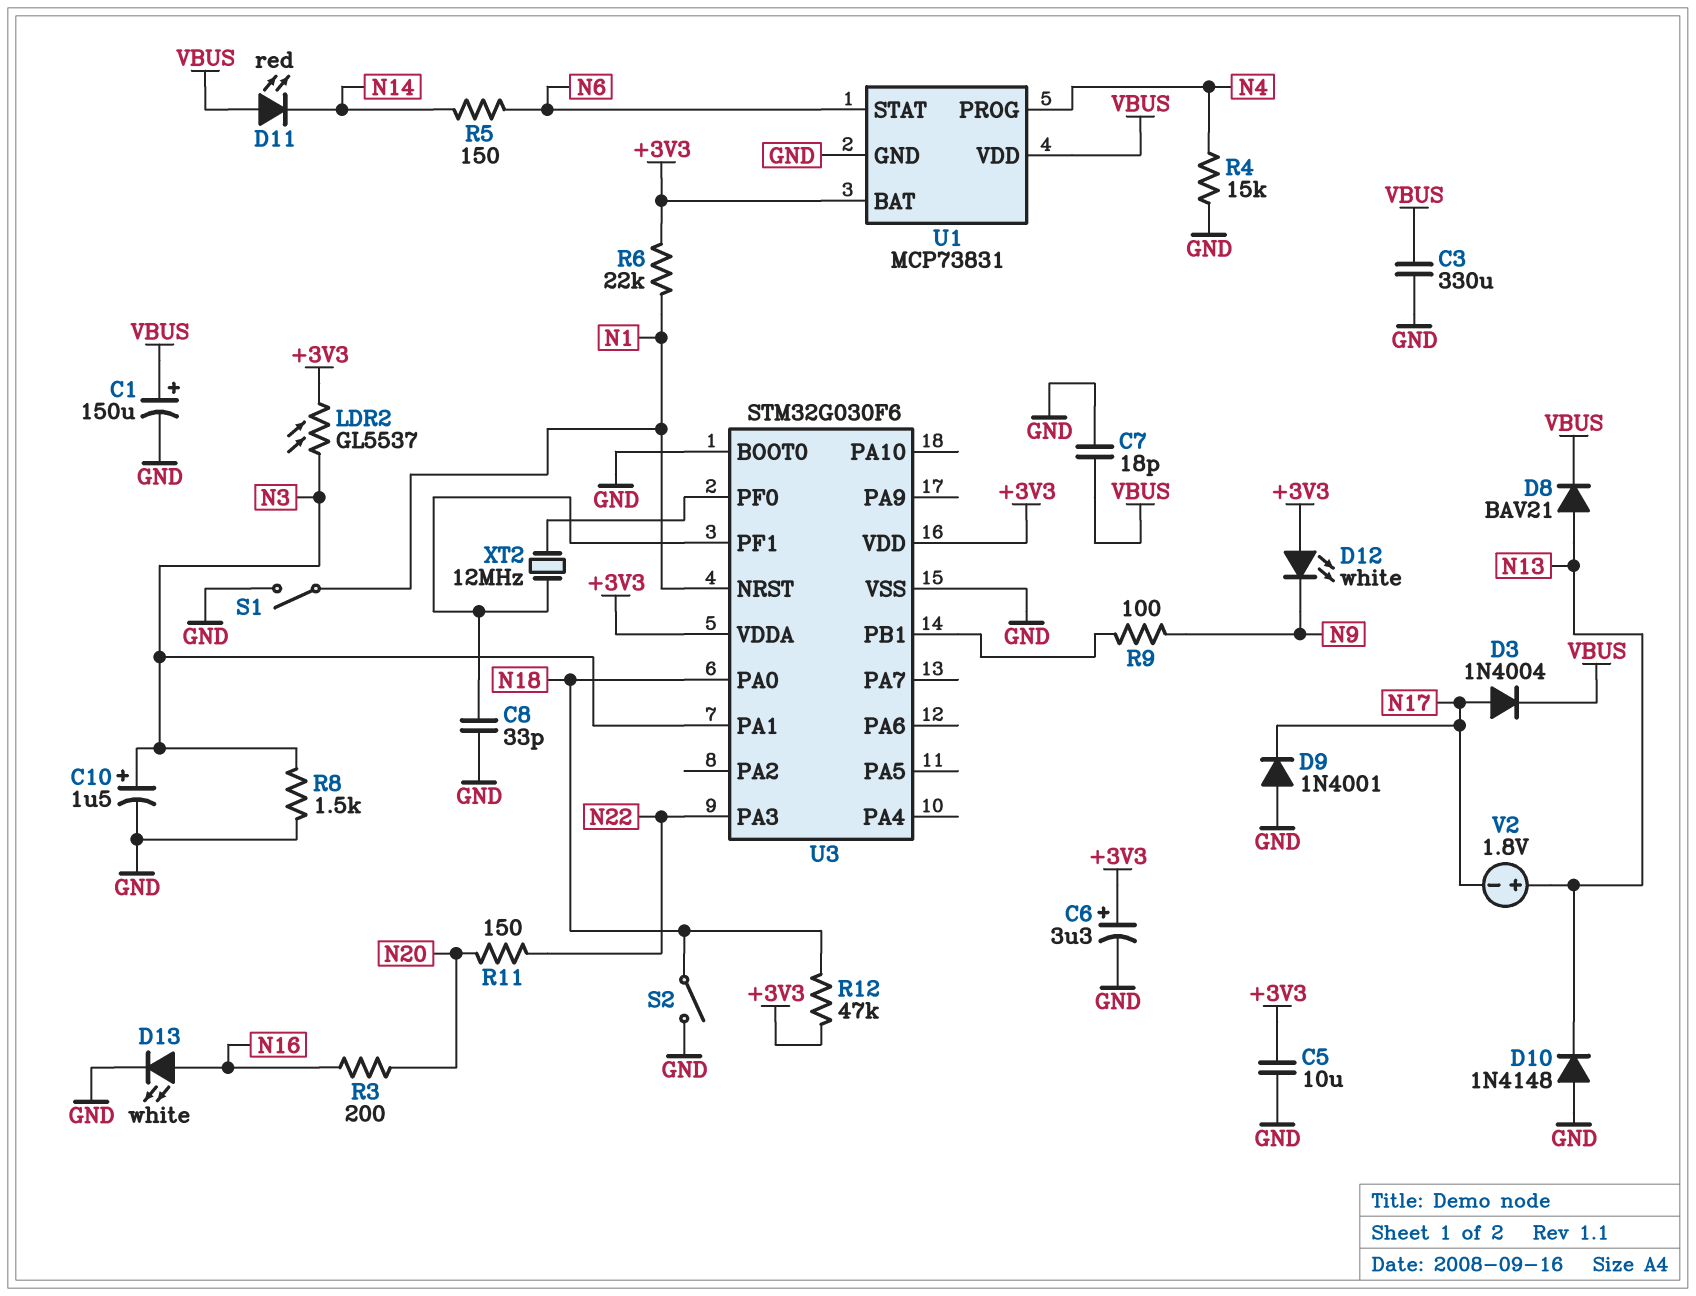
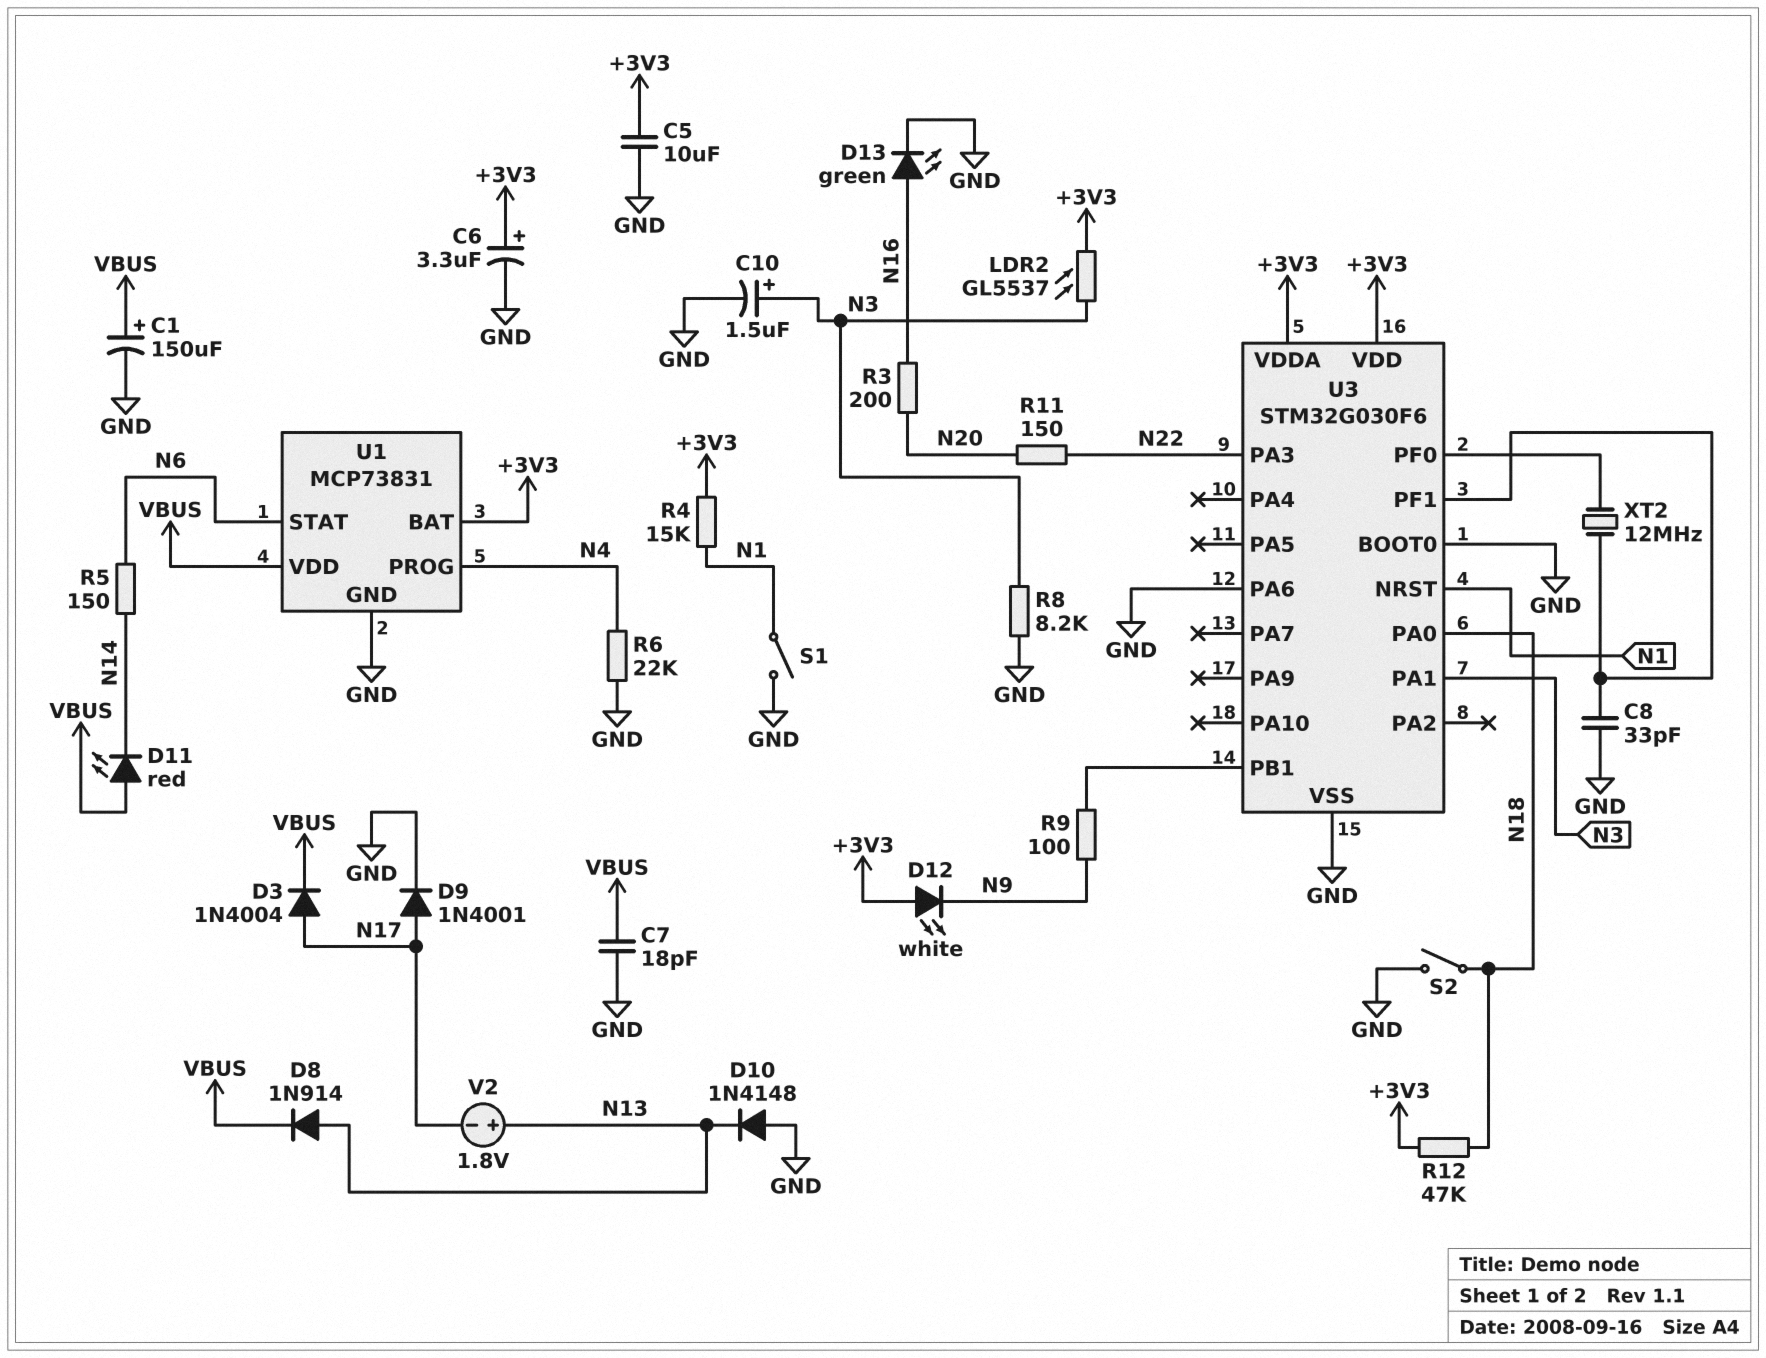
C3: 330uF (GND, VBUS) -> none
D8: diode BAV21 (A N13, K VBUS) -> diode 1N914 (A N13, K VBUS)
D9: diode 1N4001 (A GND, K N17) -> diode 1N4001 (A N17, K GND)
D13: LED white (A N16, K GND) -> LED green (A N16, K GND)
R4: 15k (GND, N4) -> 15k (+3V3, N1)
R6: 22k (+3V3, N1) -> 22k (GND, N4)
R8: 1.5k (GND, N3) -> 8.2k (GND, N3)
U3 pin PA6: none -> GND

